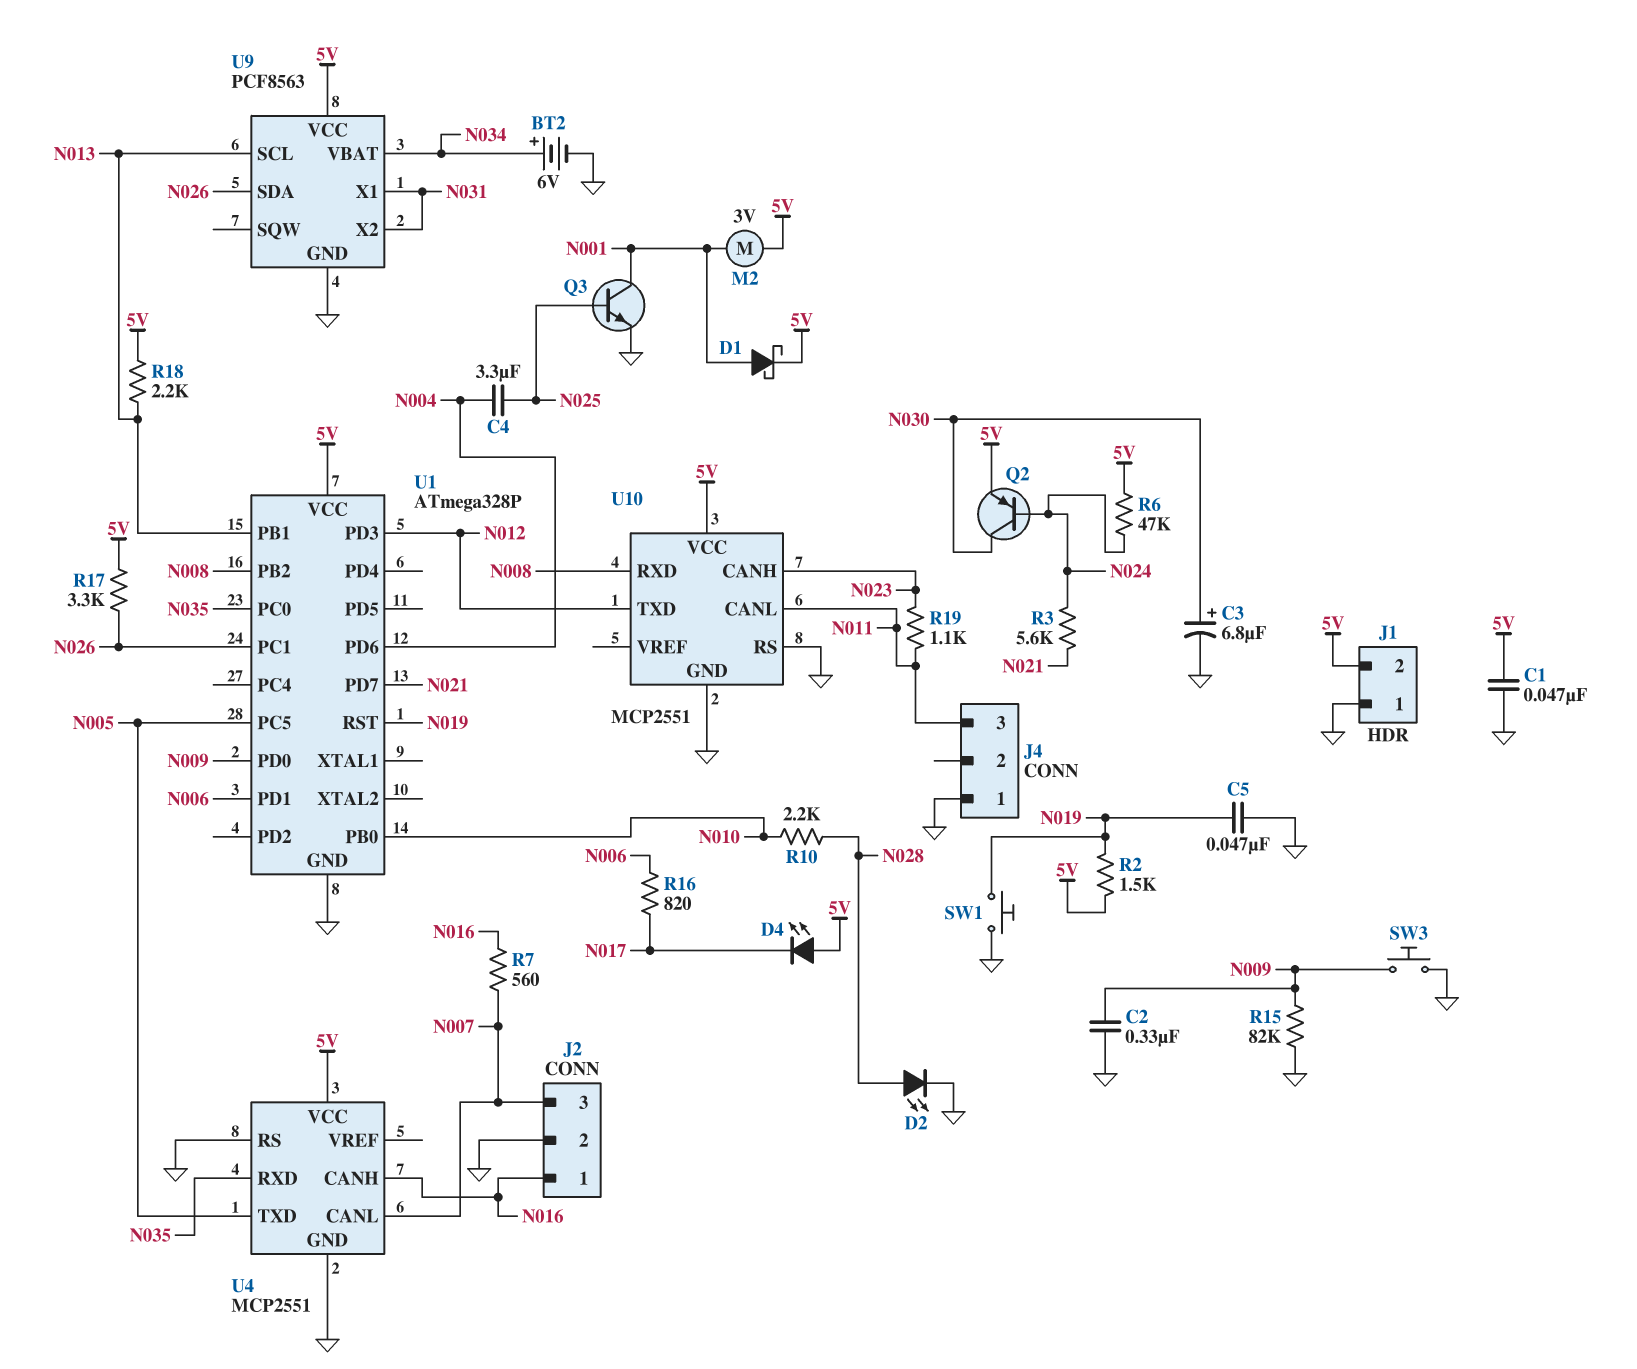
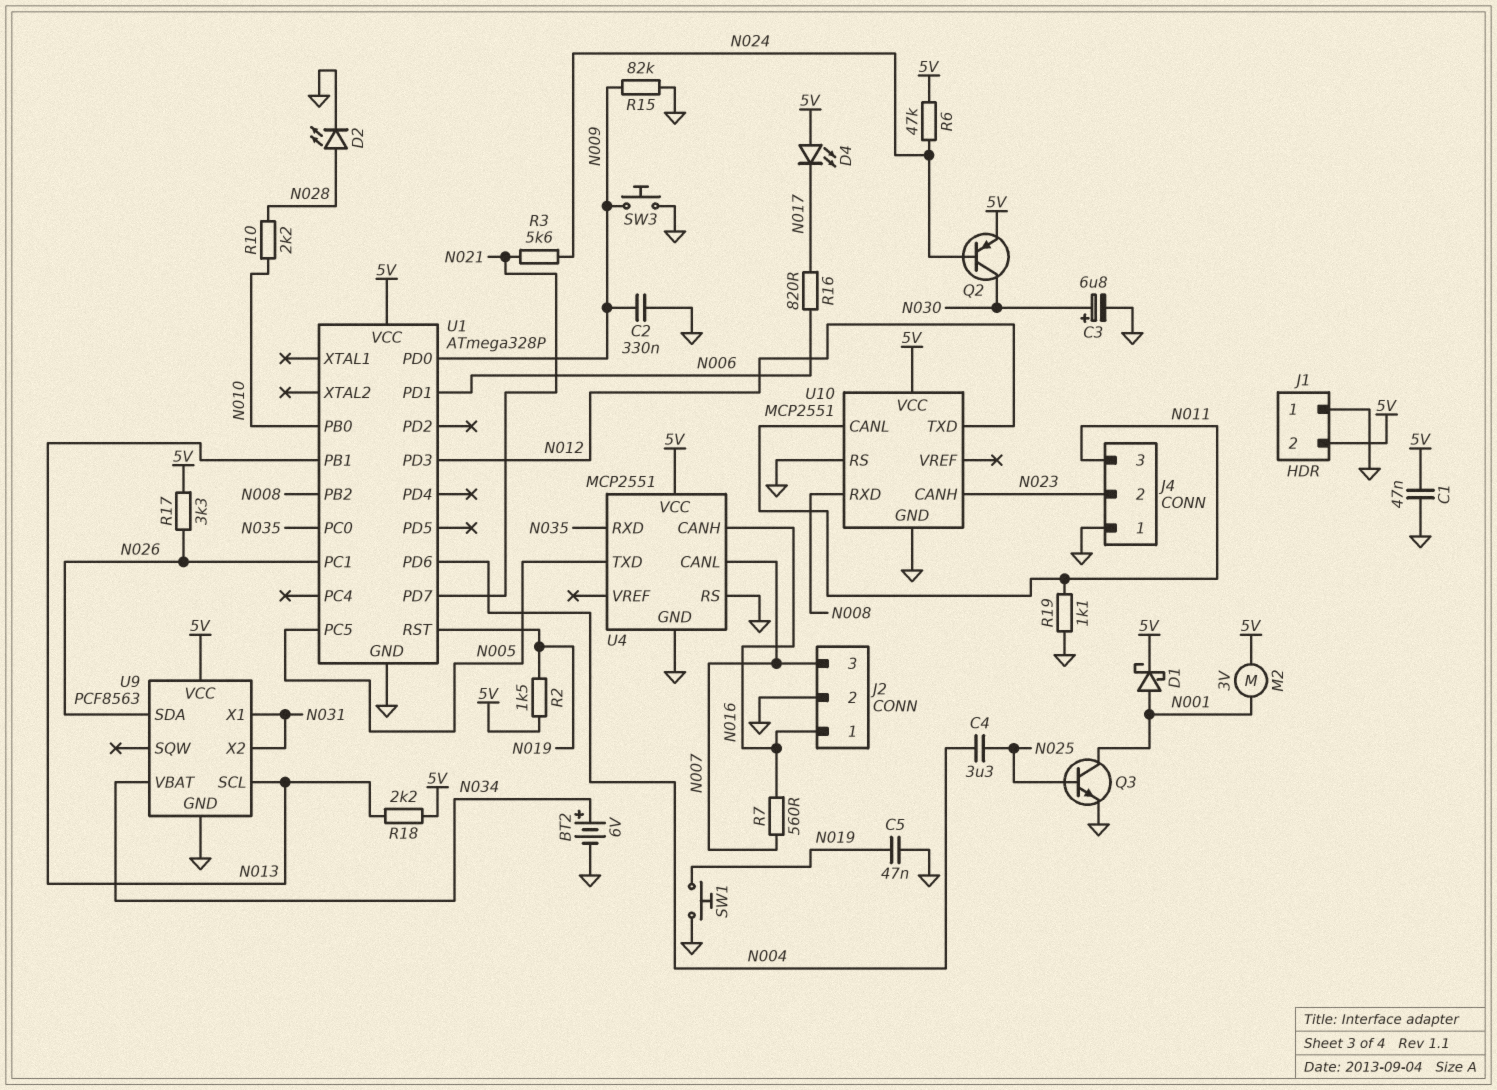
J4 pin 2: none -> N023
R19: 1.1k (N011, N023) -> 1.1k (GND, N011)

